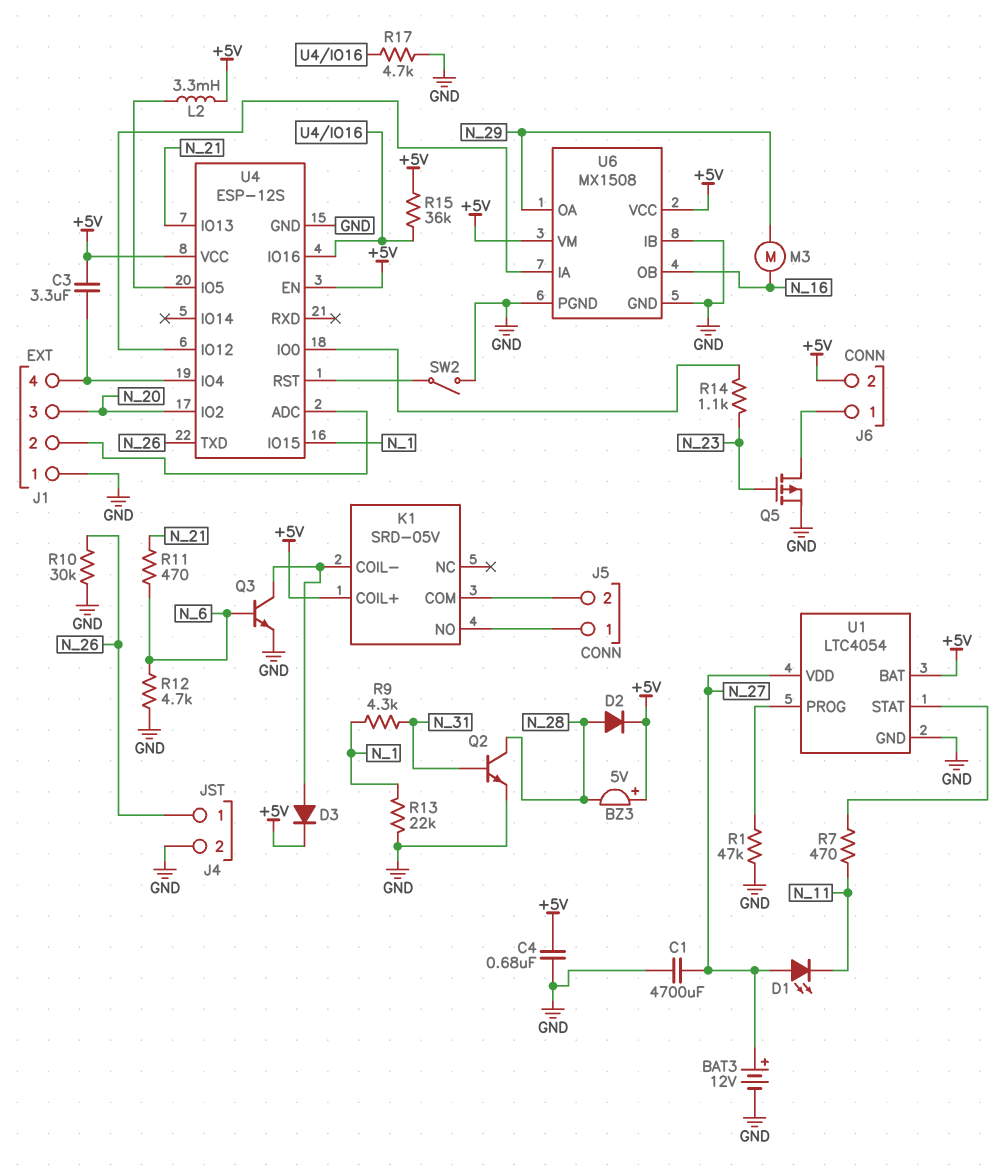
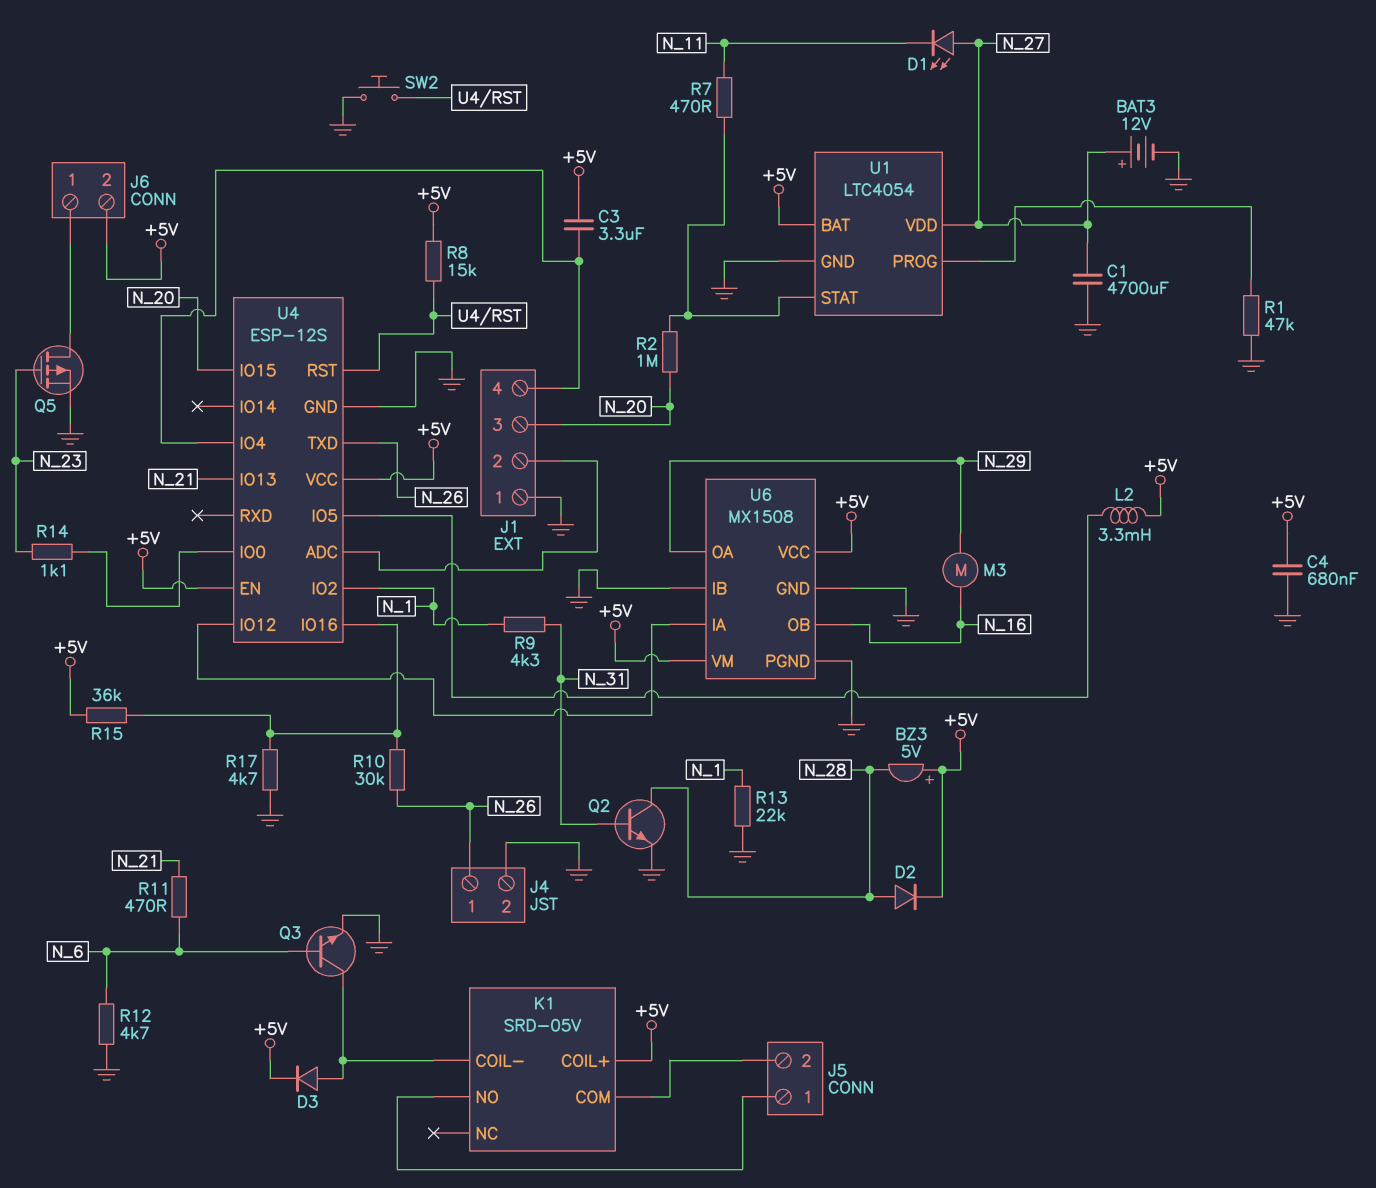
R2: none -> 1M (N_20, U1/STAT)
R8: none -> 15k (+5V, U4/RST)
R10: 30k (GND, N_26) -> 30k (N_26, U4/IO16)
SW2: switch (GND, U4/RST) -> button (GND, U4/RST)
U4 pin IO2: N_20 -> N_1
U4 pin IO15: N_1 -> N_20

